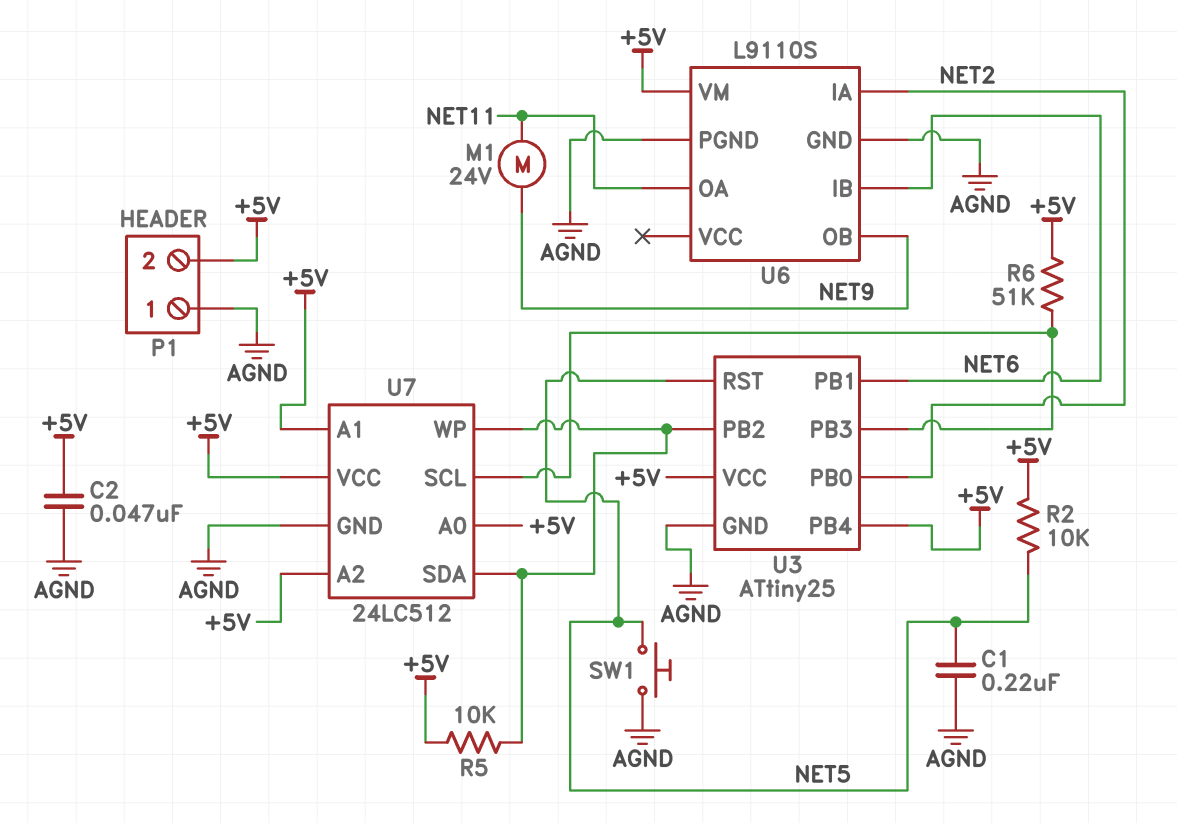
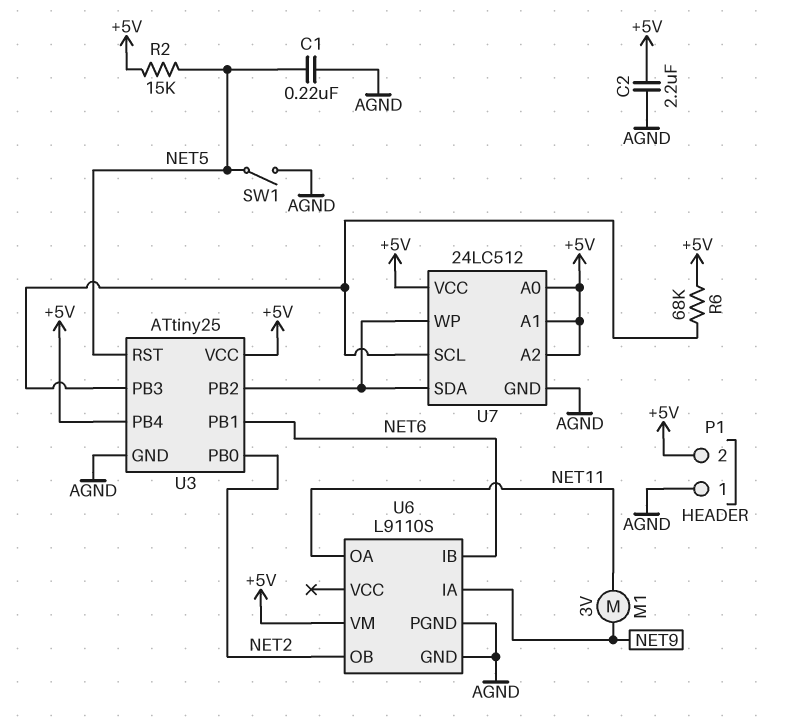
C2: 47nF (+5V, AGND) -> 2.2uF (+5V, AGND)
M1: motor 24V (NET9, NET11) -> motor 3V (NET9, NET11)
R2: 10k (+5V, NET5) -> 15k (+5V, NET5)
R5: 10k (+5V, U3/PB2) -> none
R6: 51k (+5V, U3/PB3) -> 68k (+5V, U3/PB3)
SW1: button (AGND, NET5) -> switch (AGND, NET5)
U6 pin IA: NET2 -> NET9
U6 pin OB: NET9 -> NET2

